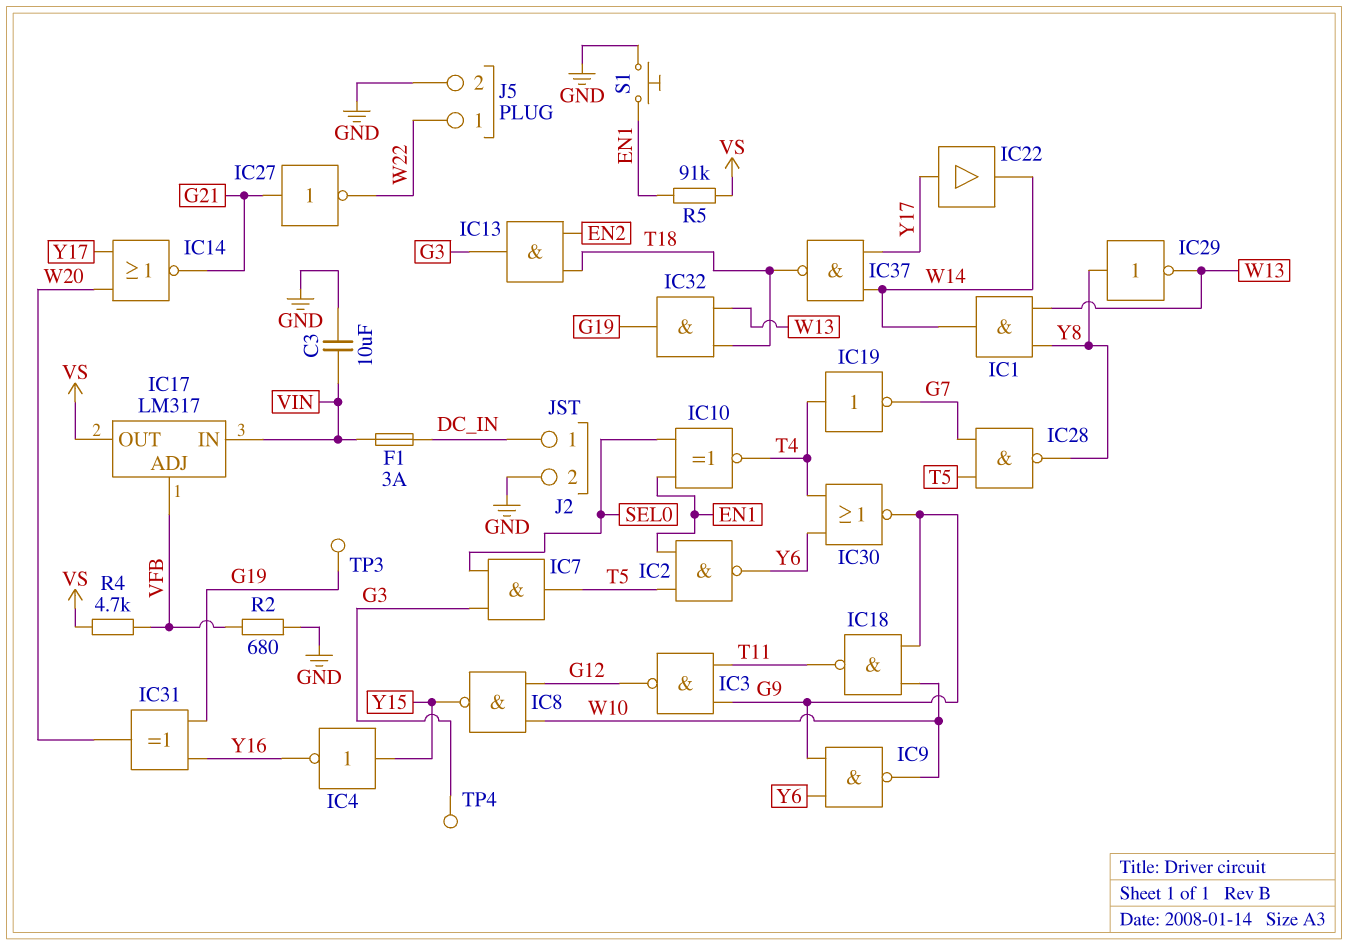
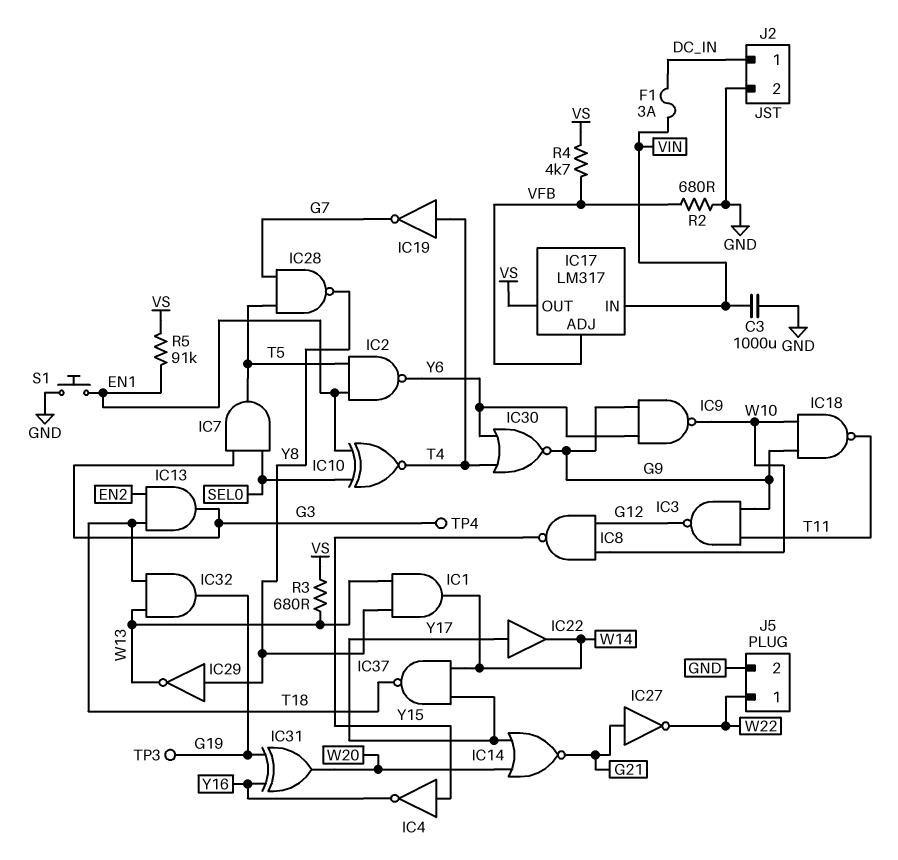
C3: 10uF (GND, VIN) -> 1000uF (GND, VIN)
R3: none -> 680 (VS, W13)

